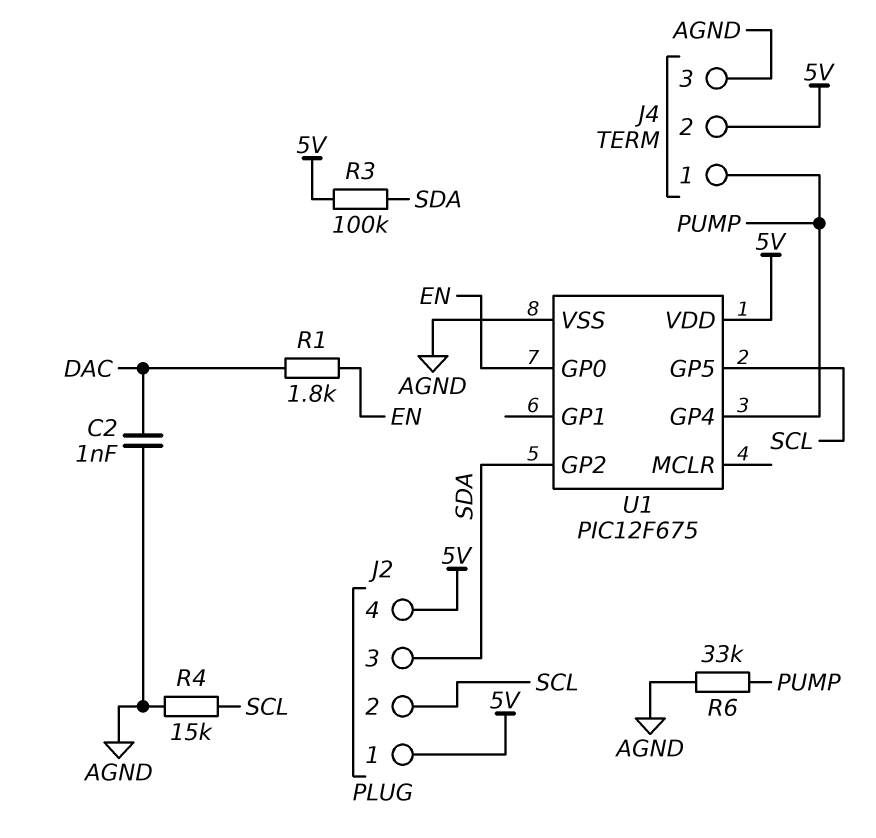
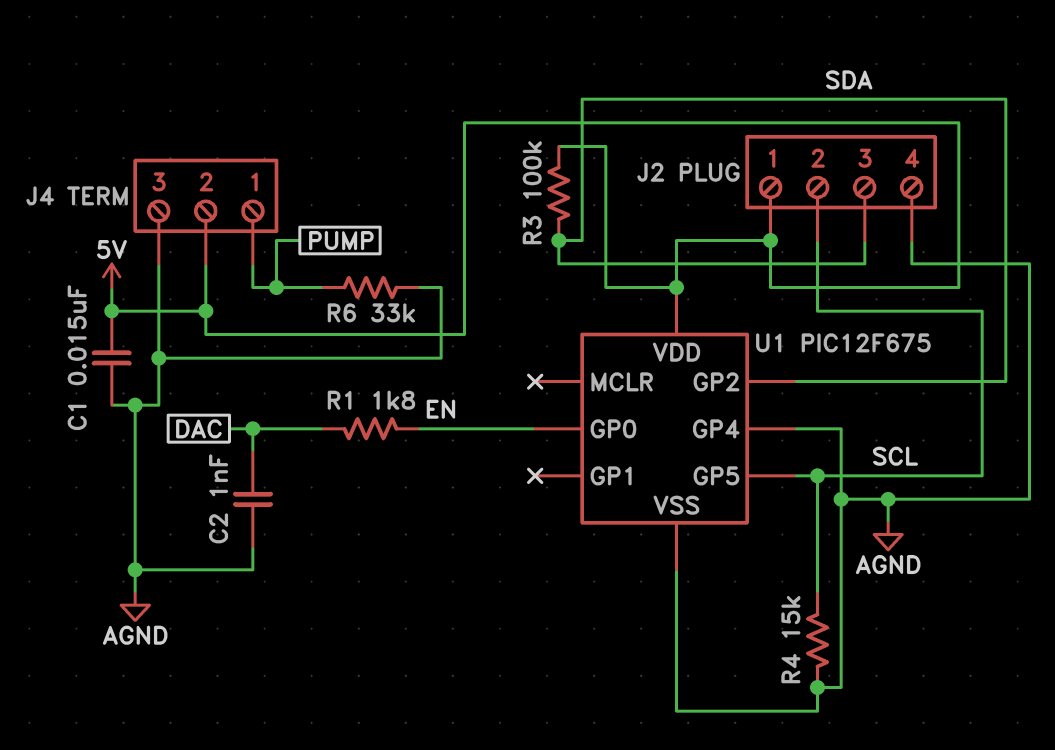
C1: none -> 15nF (5V, AGND)
J2 pin 4: 5V -> AGND
U1 pin GP4: PUMP -> AGND

